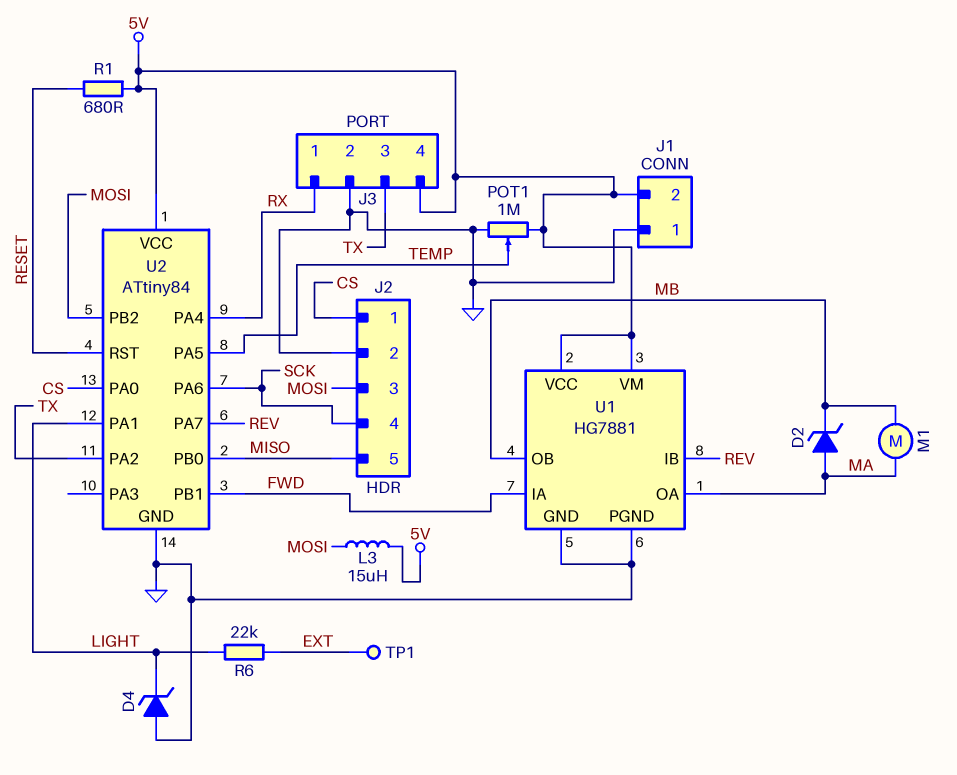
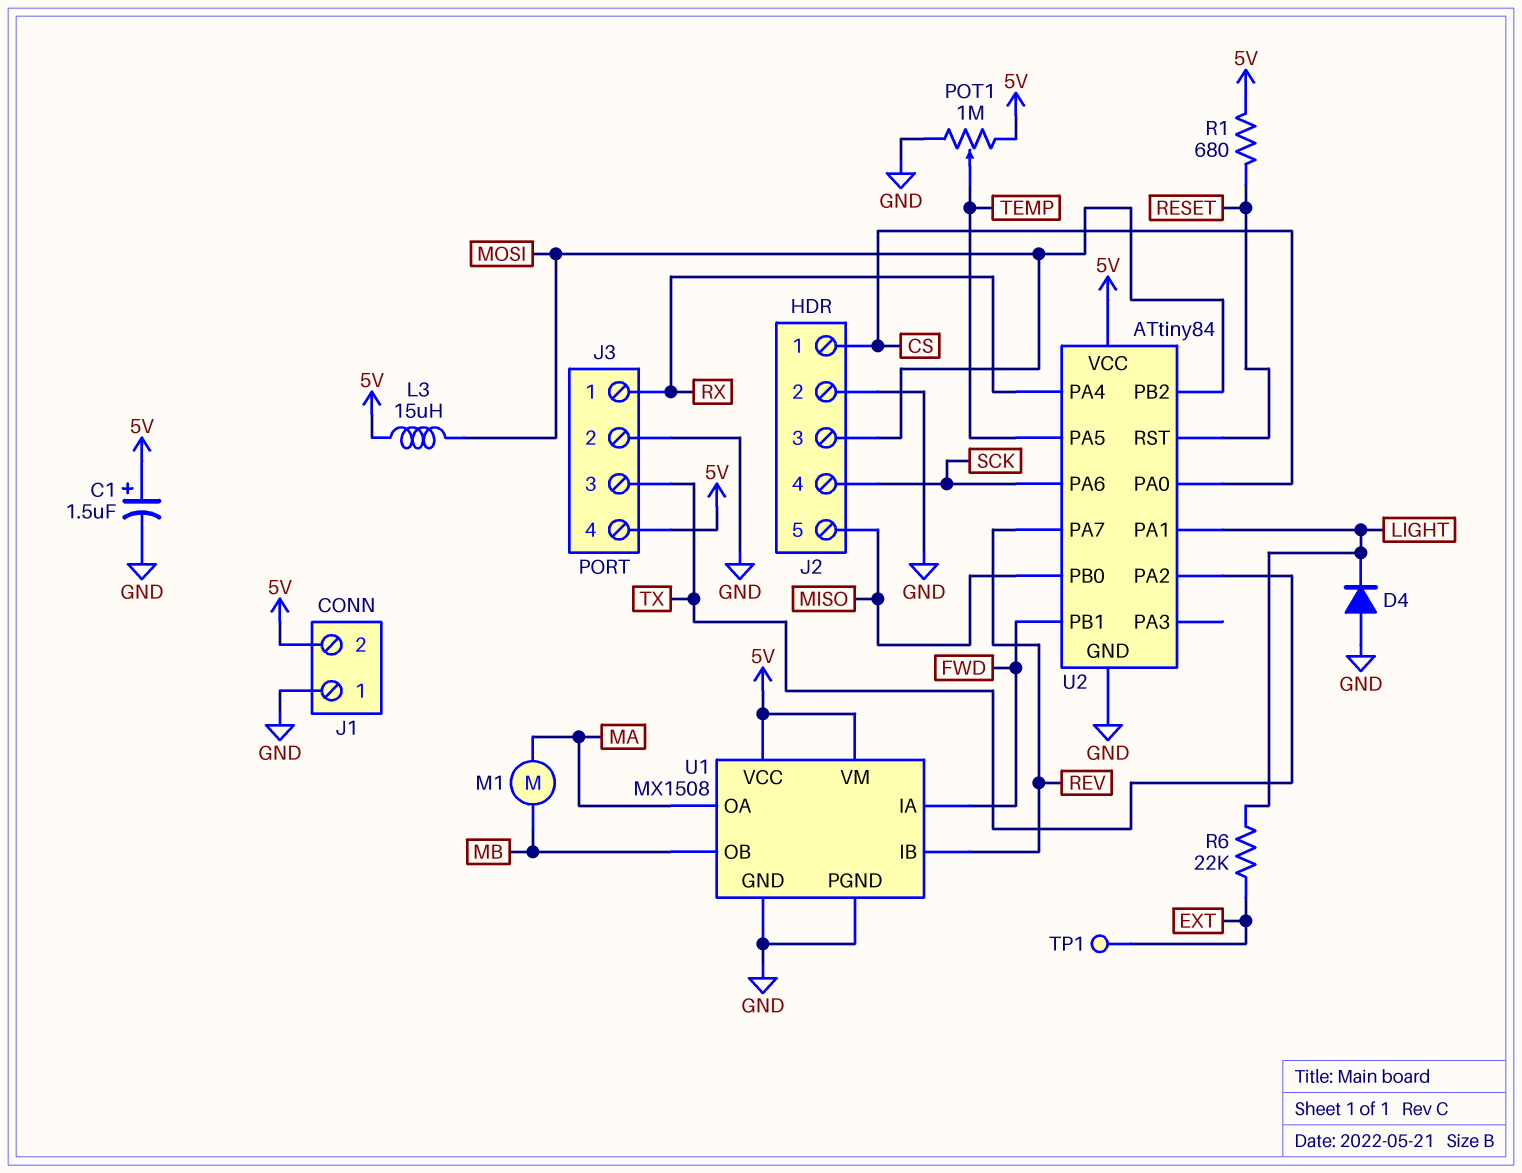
C1: none -> 1.5uF (plus 5V, minus GND)
D2: zener (A MA, K MB) -> none
D4: zener (A GND, K LIGHT) -> diode (A GND, K LIGHT)
U1: HG7881 -> MX1508

